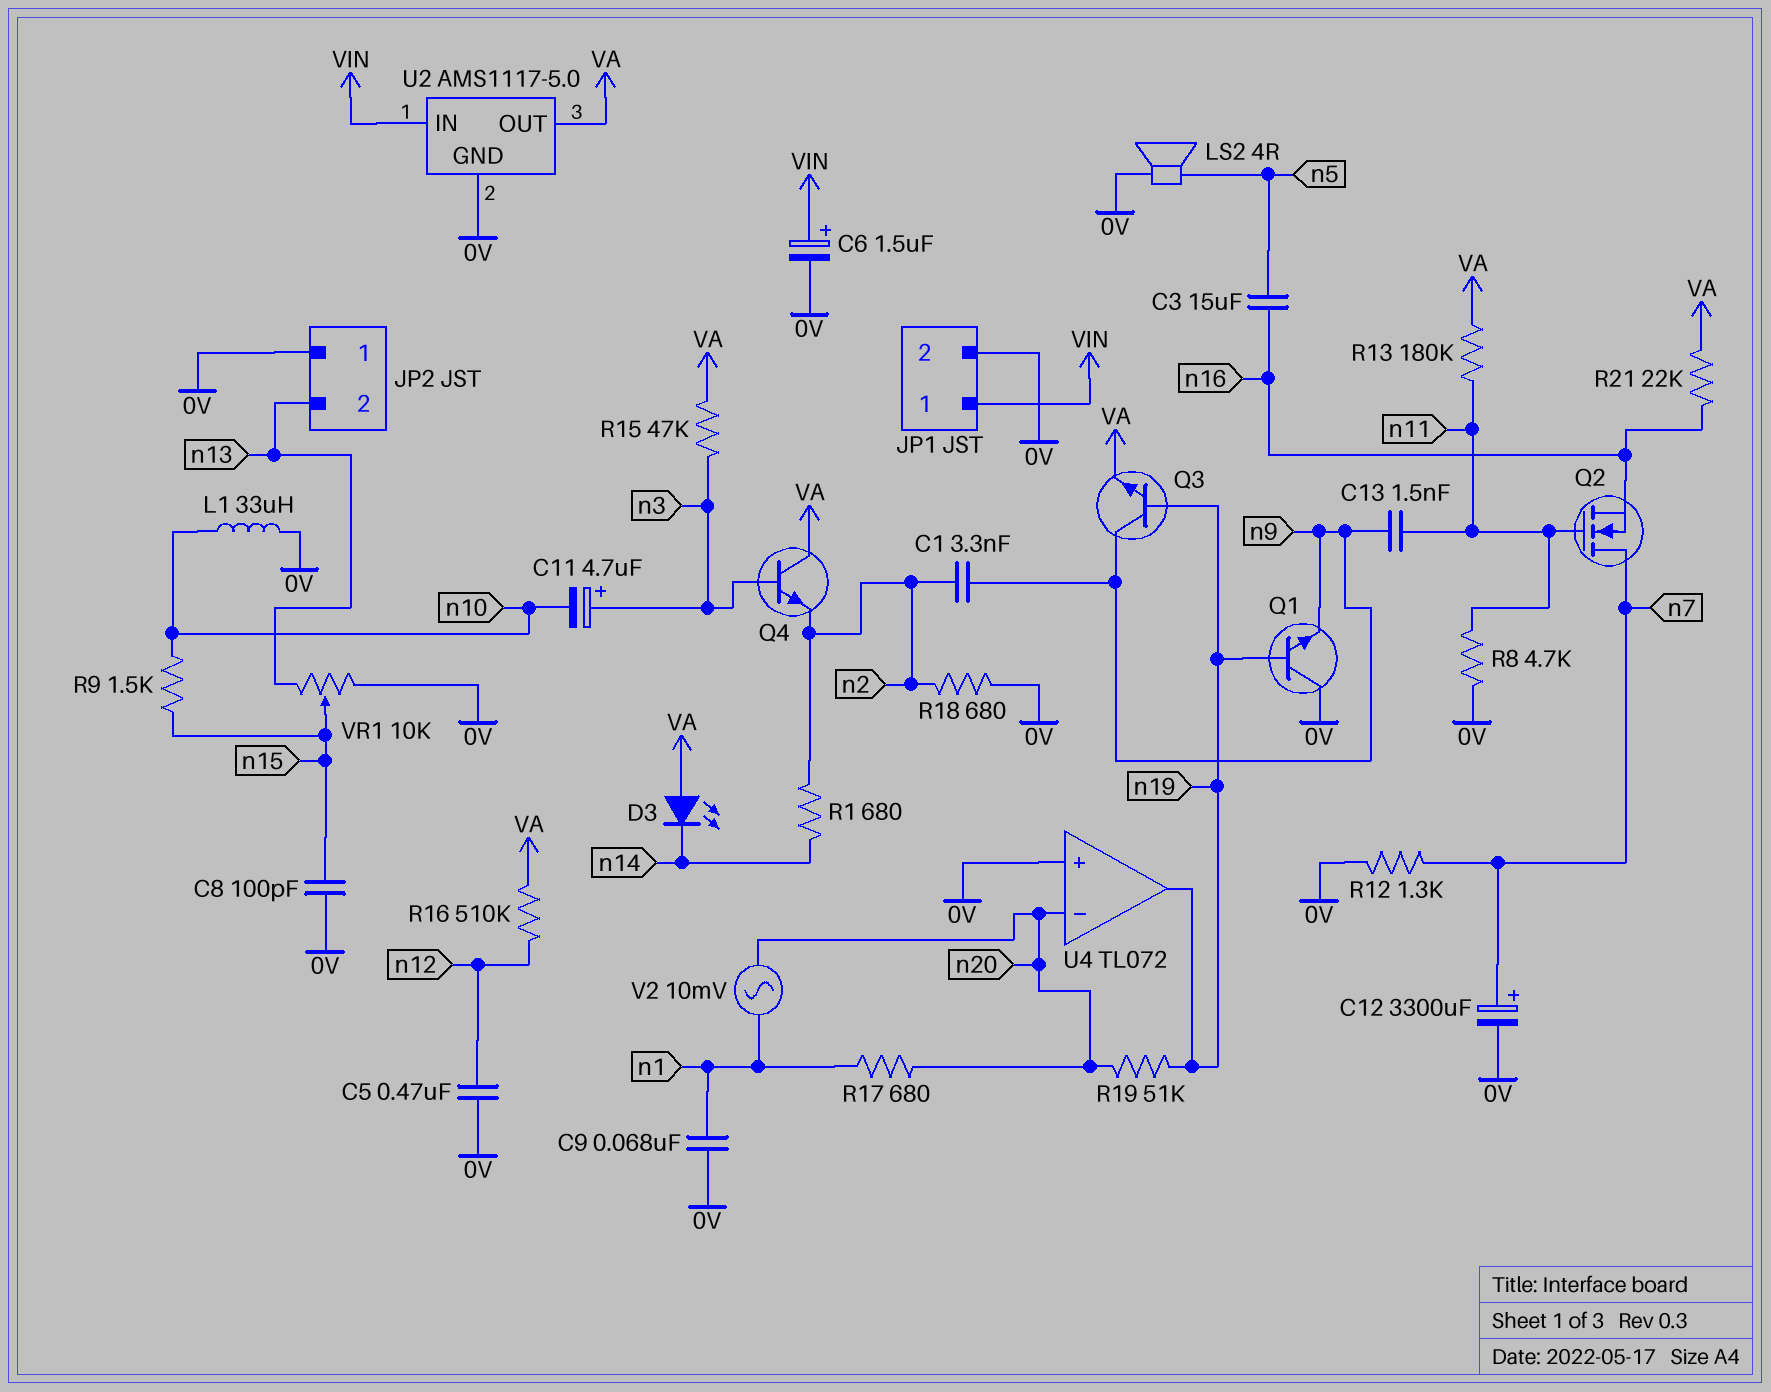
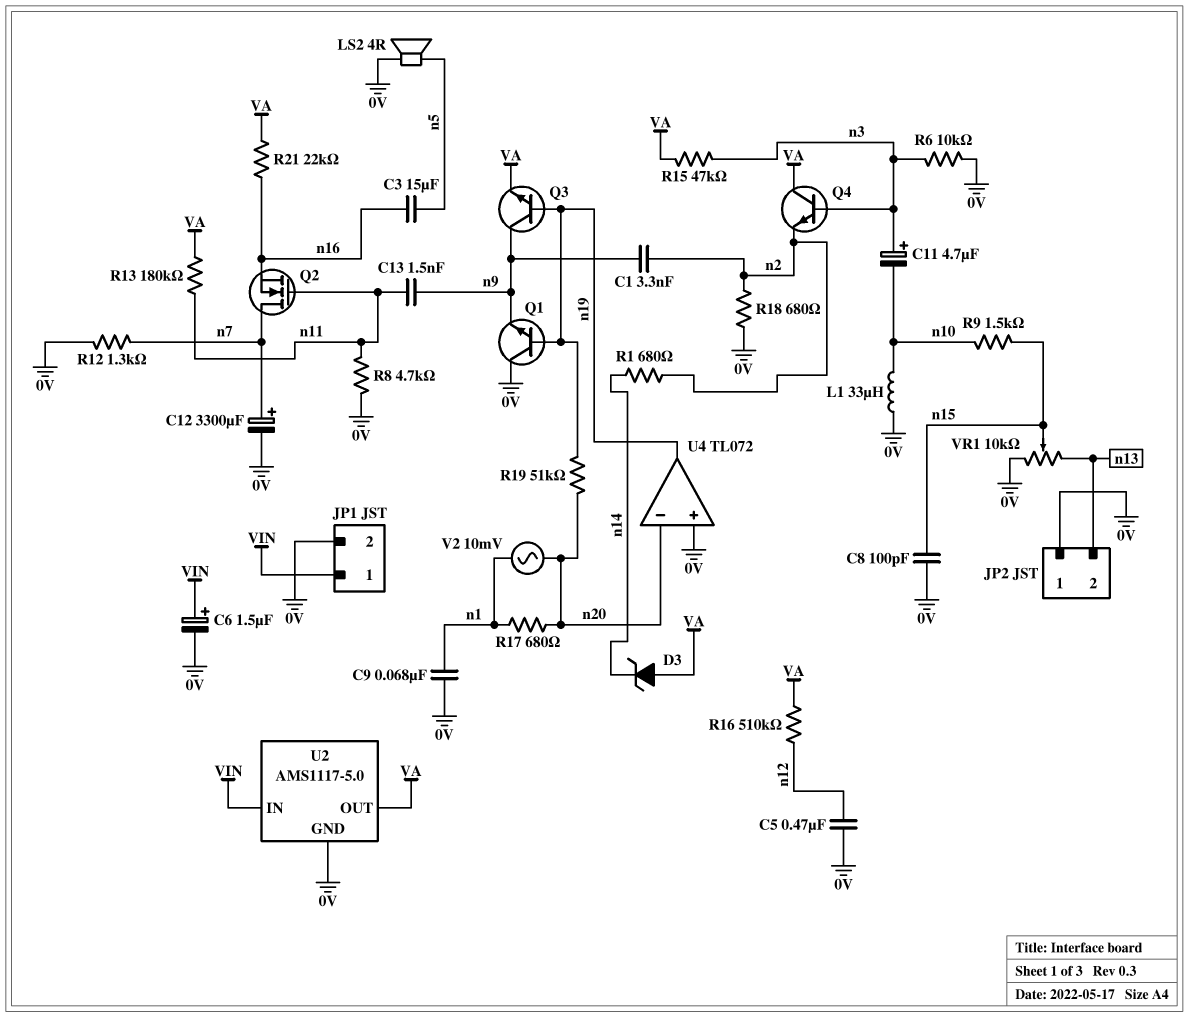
D3: LED (A VA, K n14) -> zener (A VA, K n14)
R6: none -> 10k (0V, n3)

